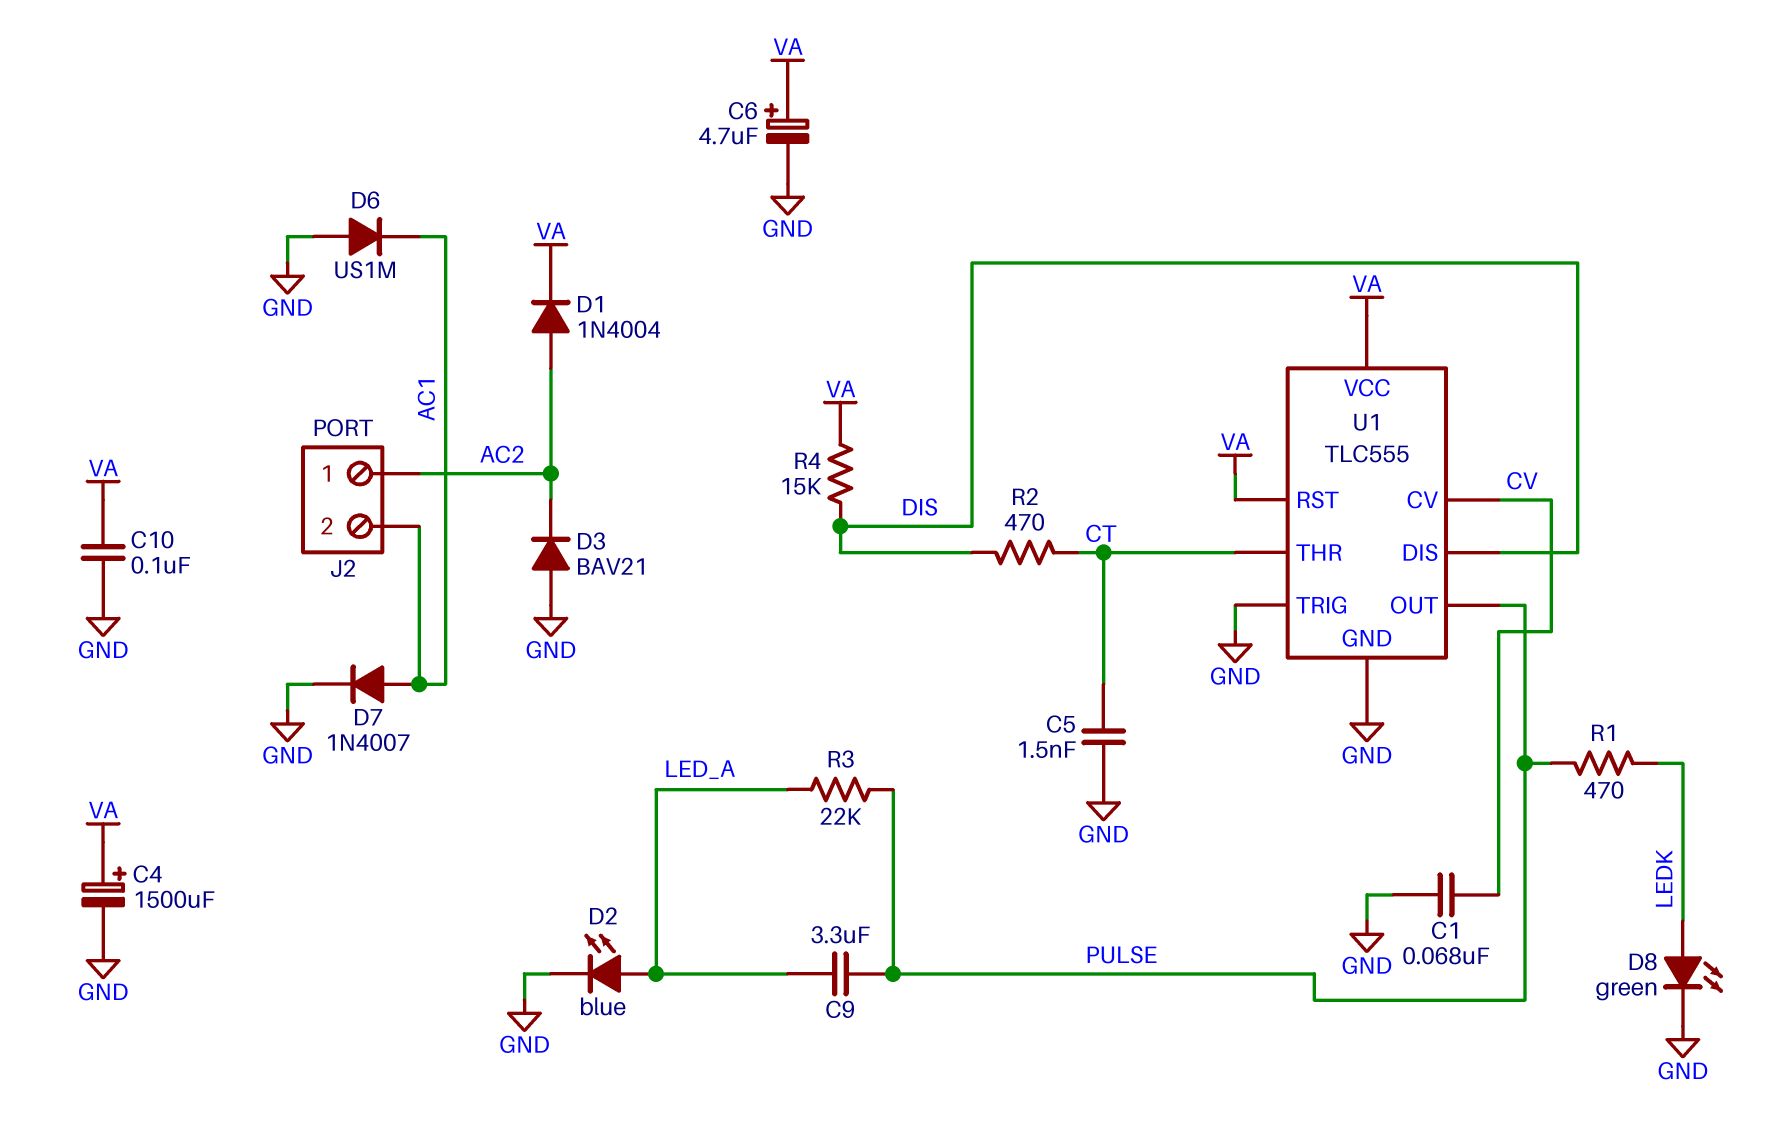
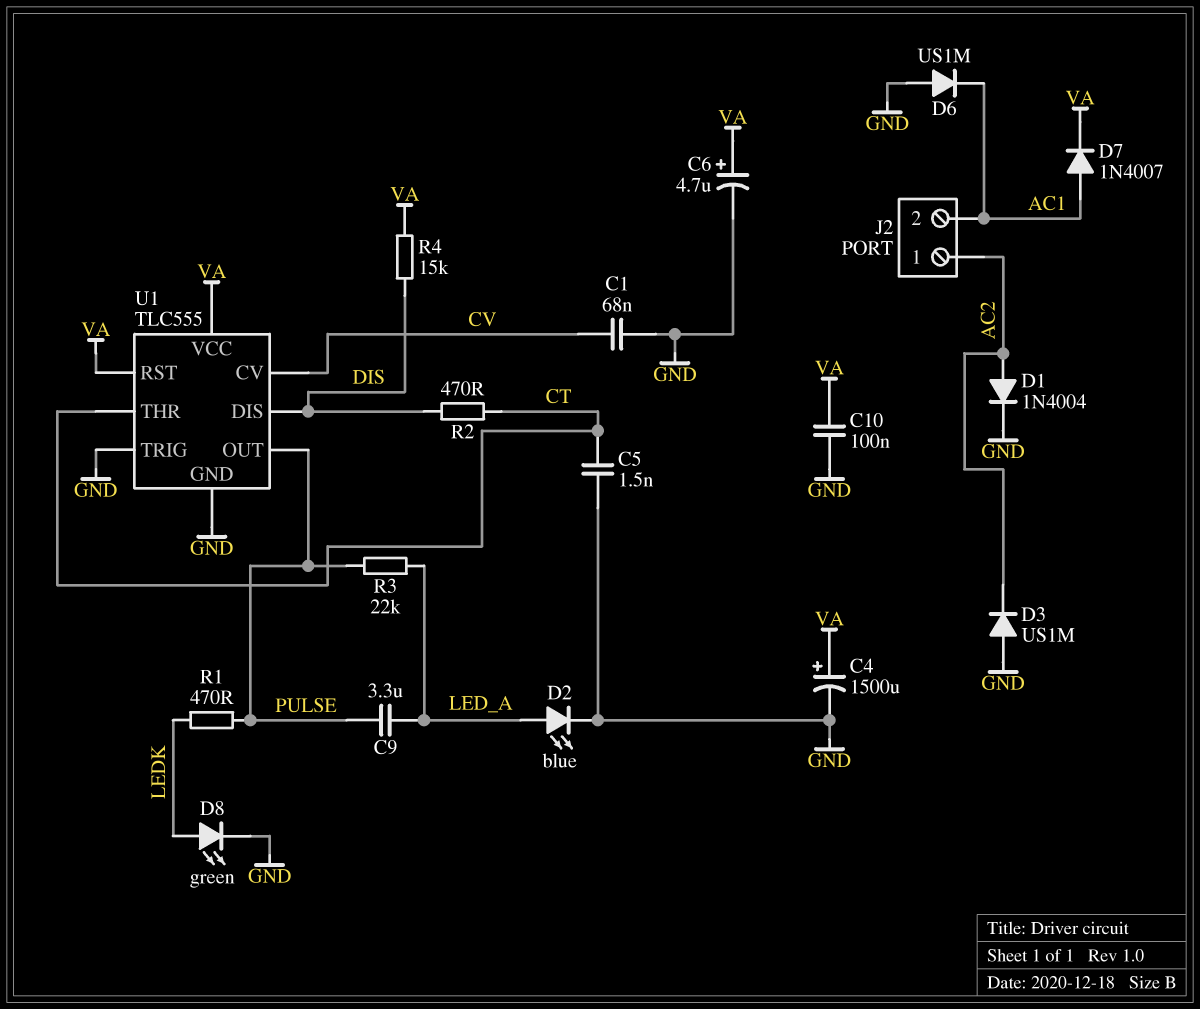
D1: diode 1N4004 (A AC2, K VA) -> diode 1N4004 (A AC2, K GND)
D3: diode BAV21 (A GND, K AC2) -> diode US1M (A GND, K AC2)
D7: diode 1N4007 (A AC1, K GND) -> diode 1N4007 (A AC1, K VA)

